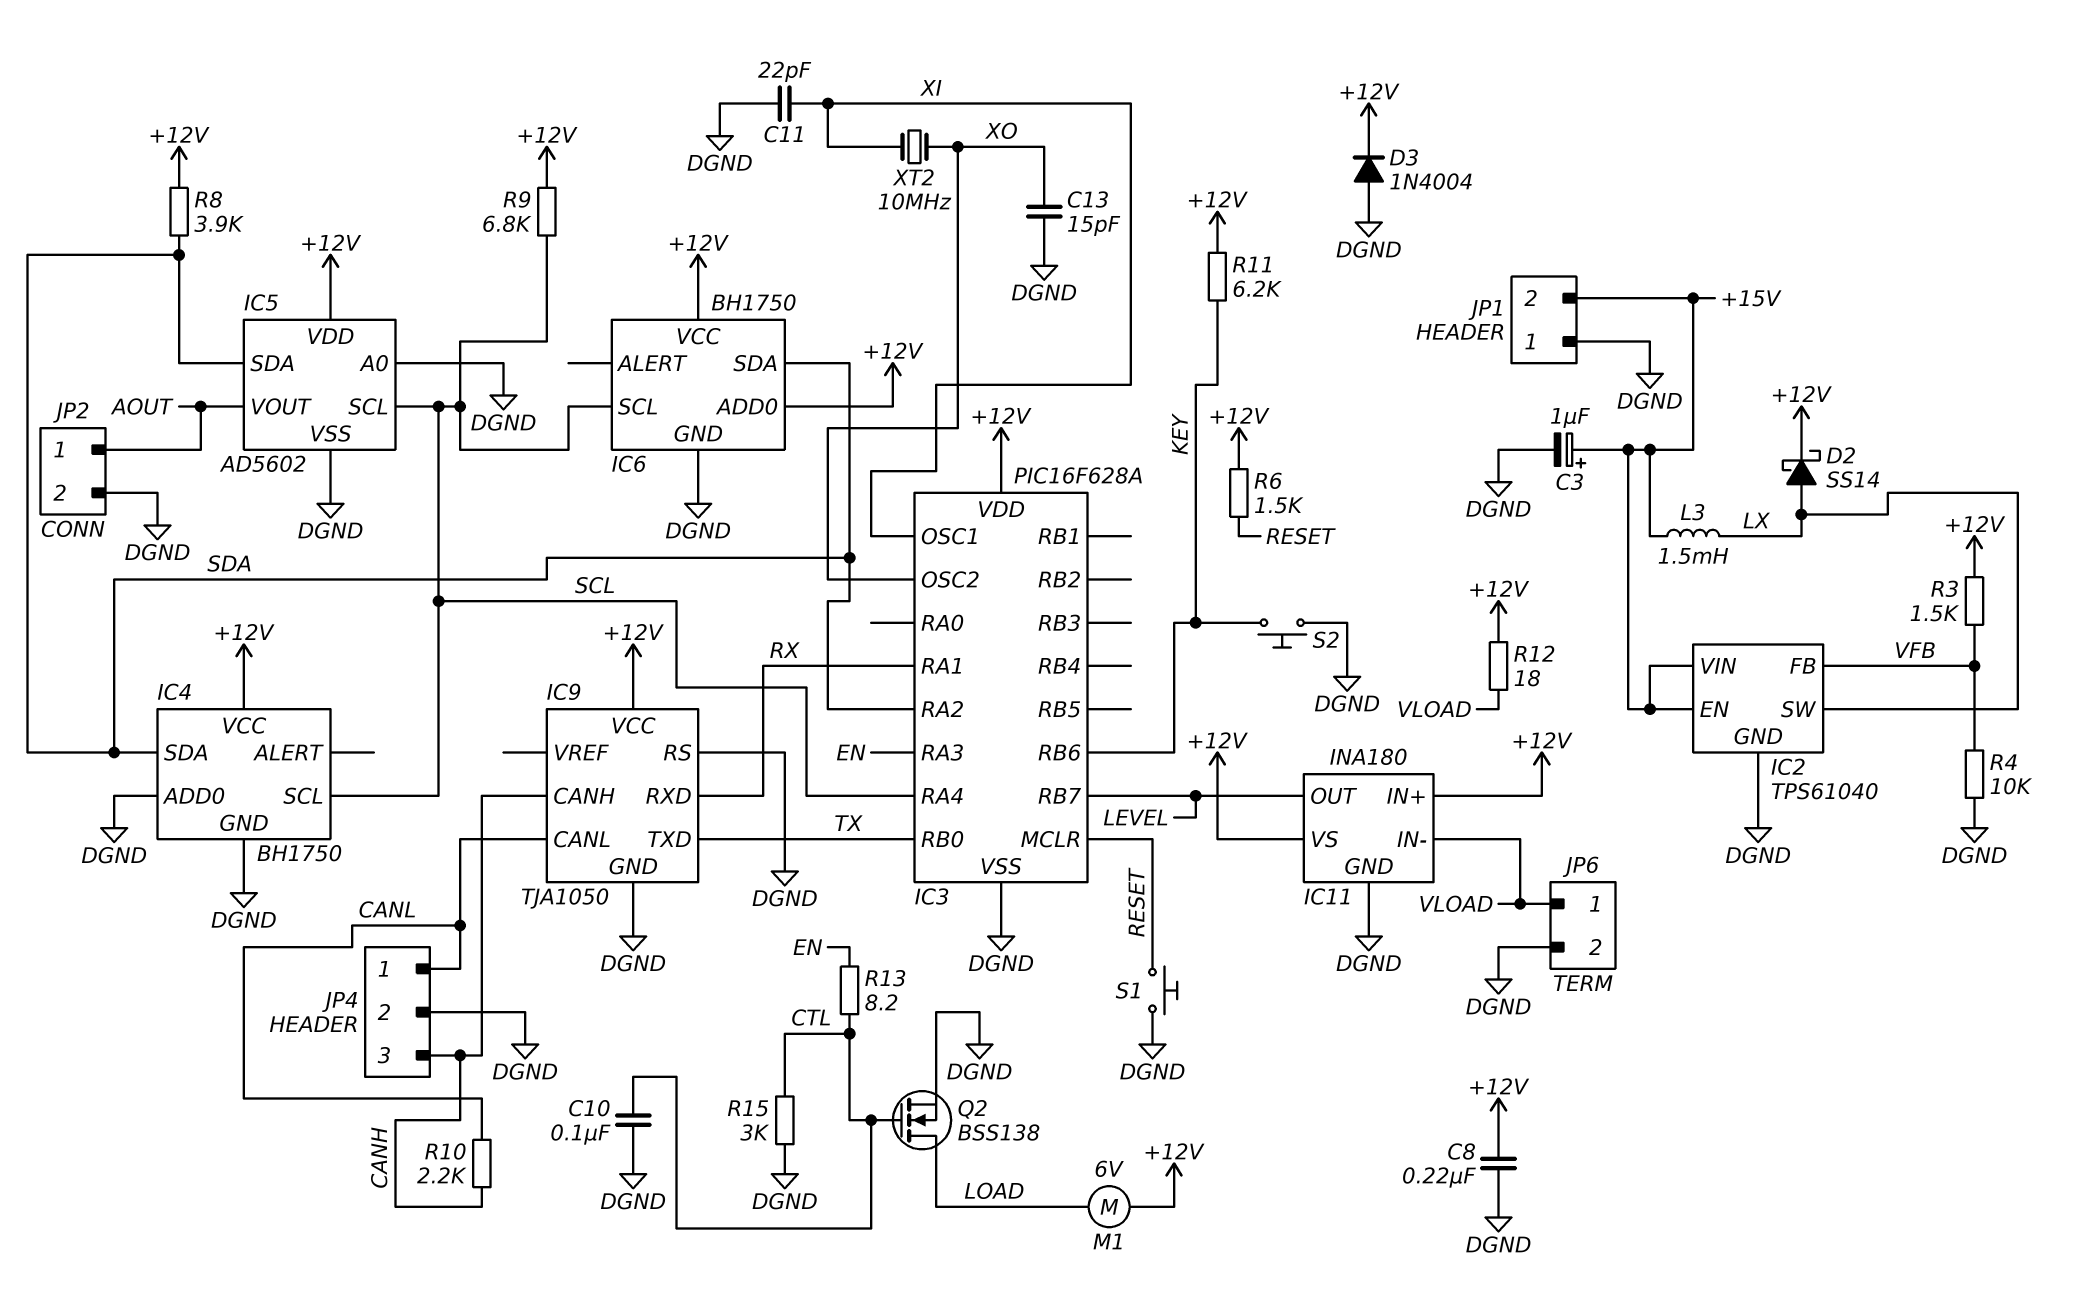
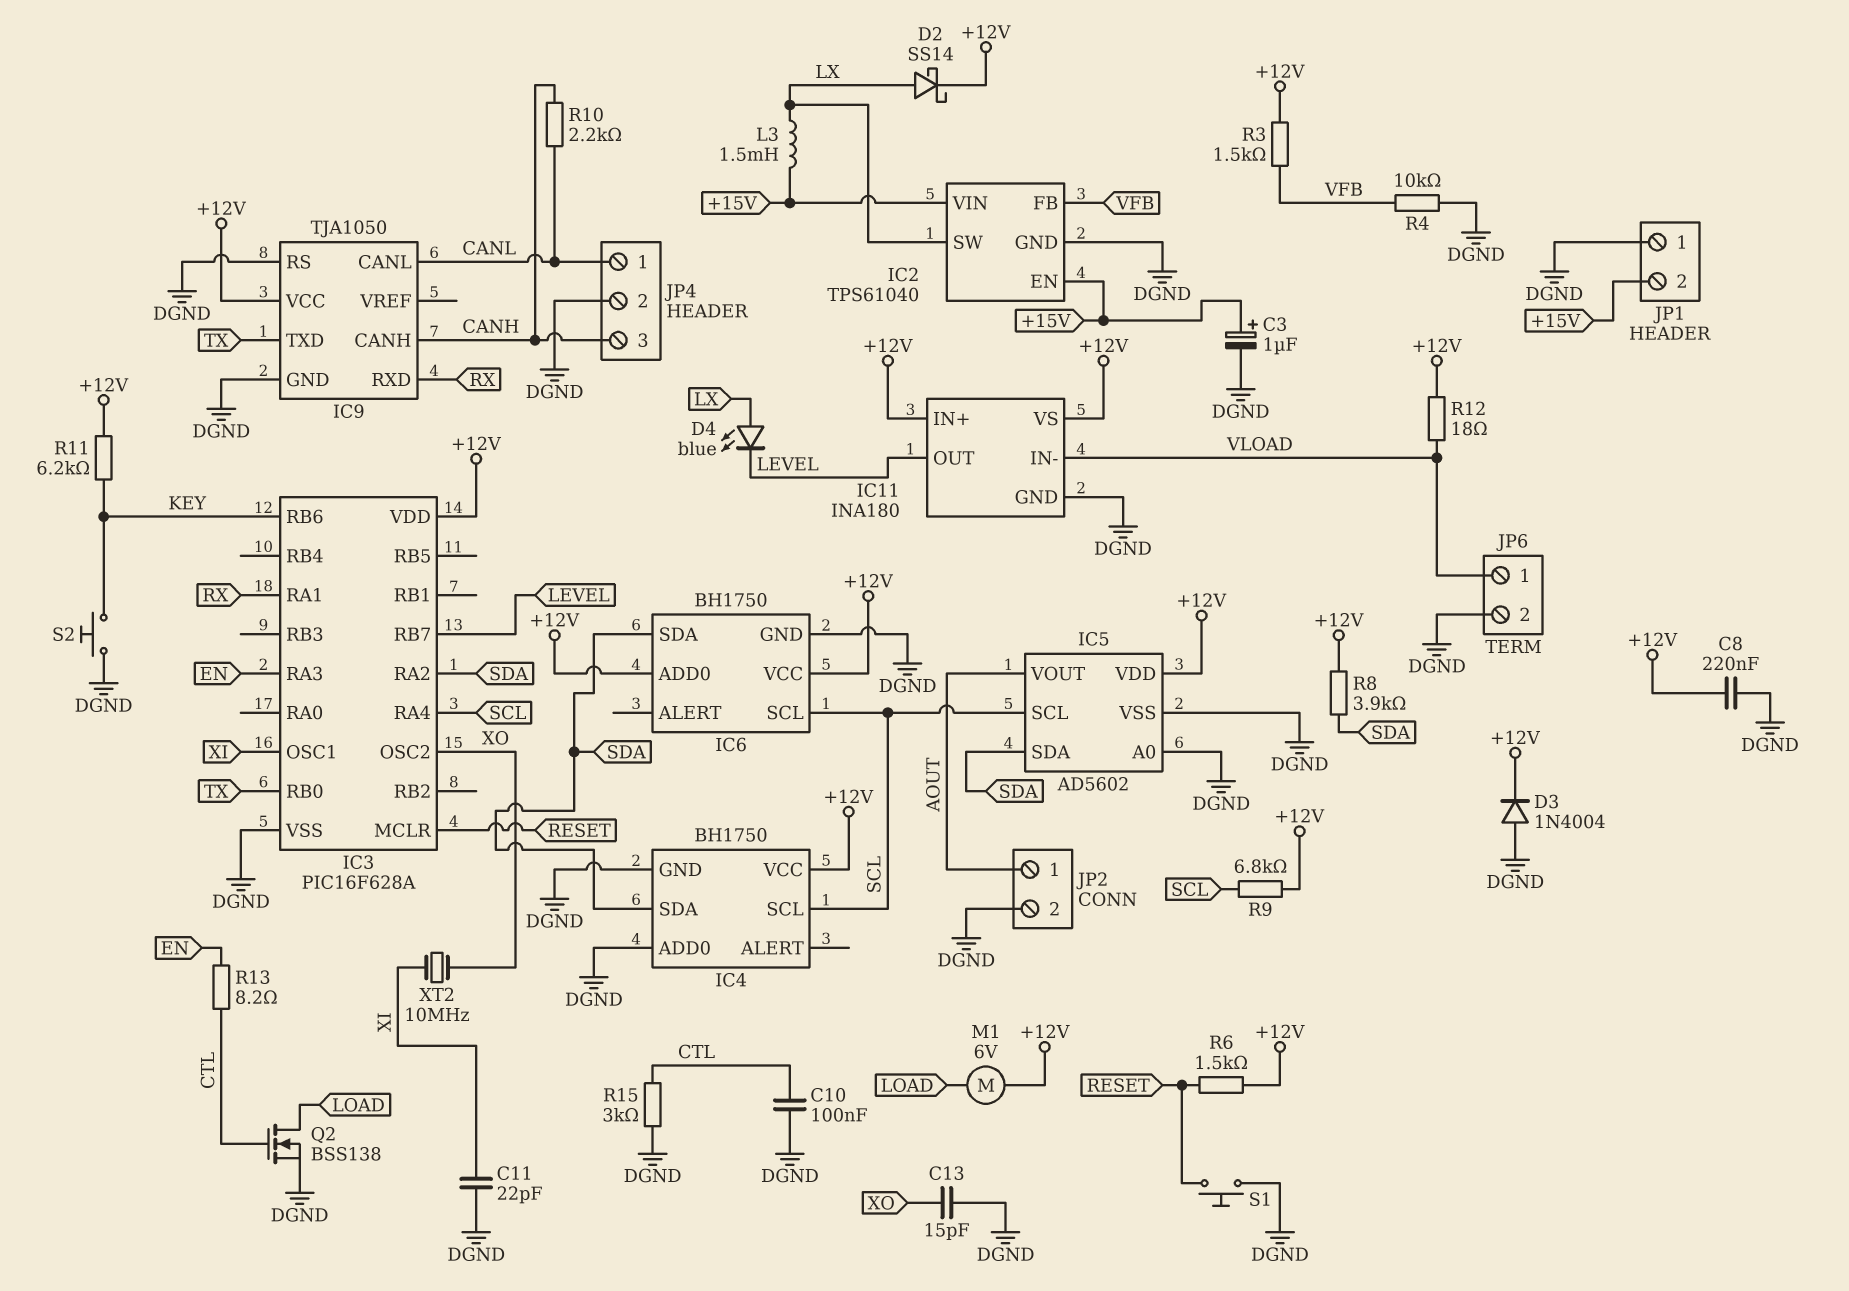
D4: none -> LED blue (A LX, K LEVEL)

